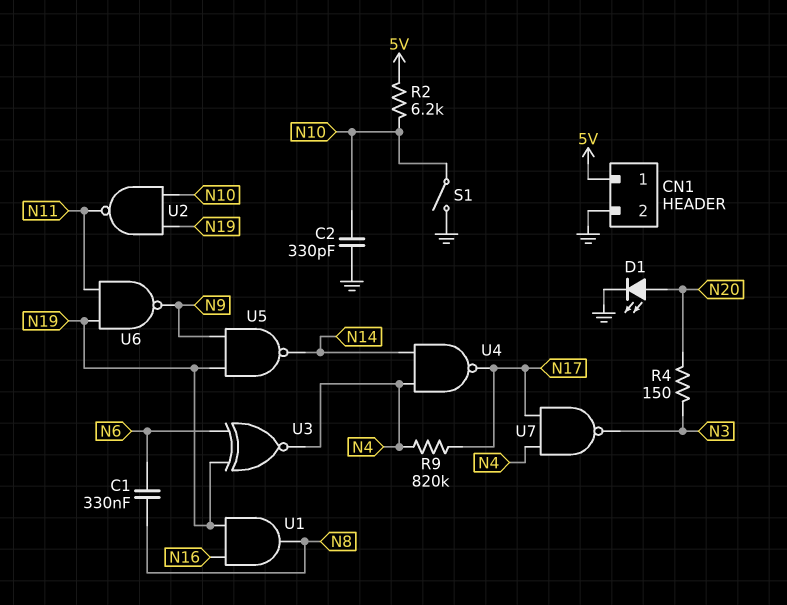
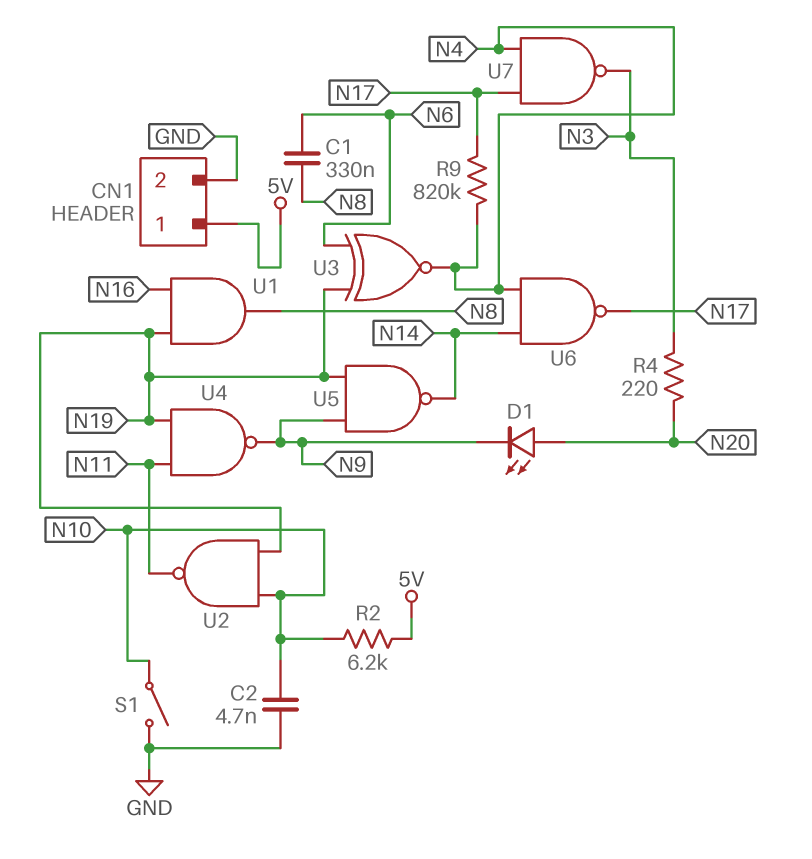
C2: 330pF (GND, N10) -> 4.7nF (GND, N10)
D1: LED (A N20, K GND) -> LED (A N20, K N9)
R4: 150 (N3, N20) -> 220 (N3, N20)
U4: NAND (in N4, in N14, out N17) -> NAND (in N11, in N19, out N9)
U6: NAND (in N11, in N19, out N9) -> NAND (in N4, in N14, out N17)

